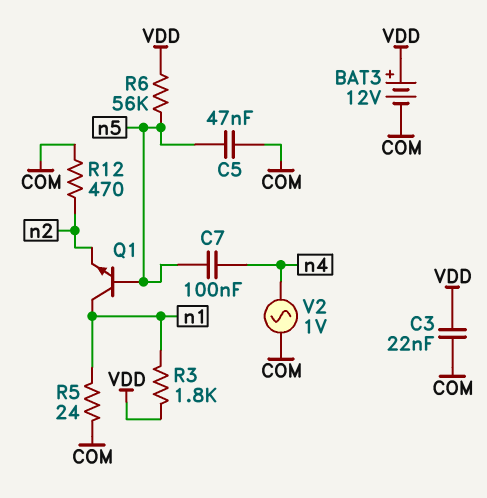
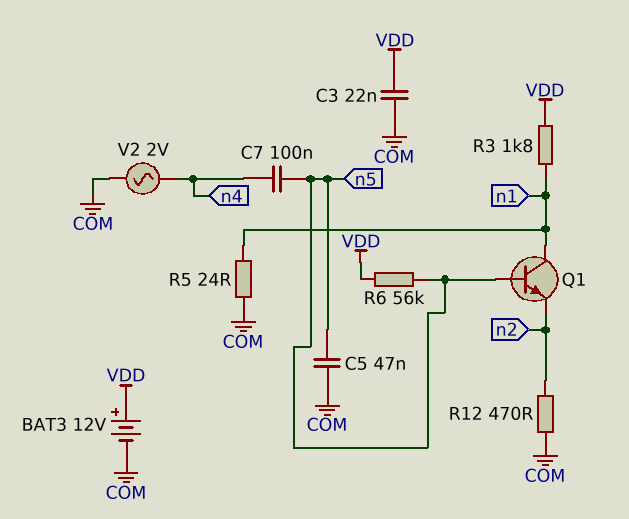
V2: AC 1V (COM, n4) -> AC 2V (COM, n4)

